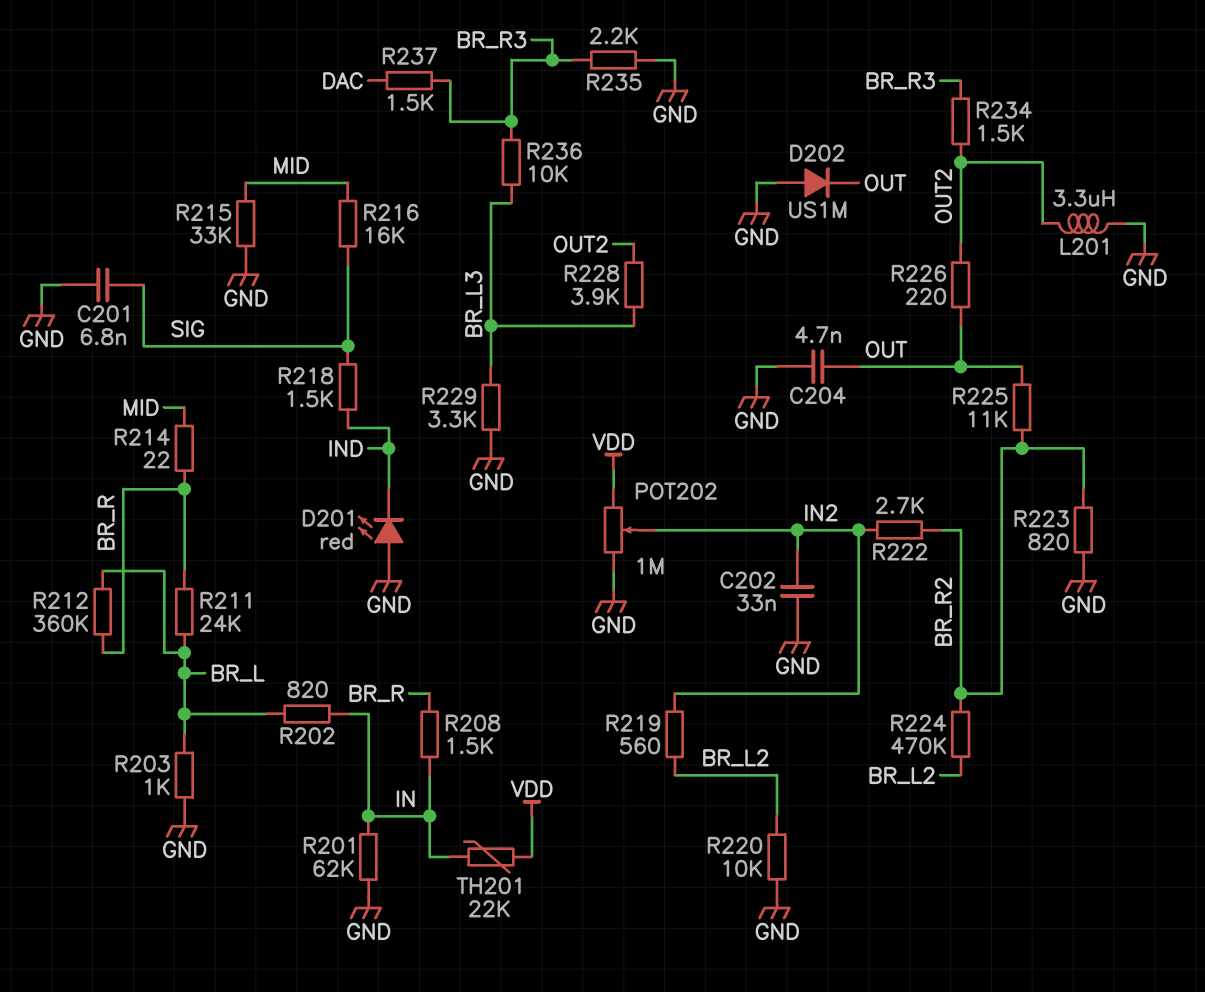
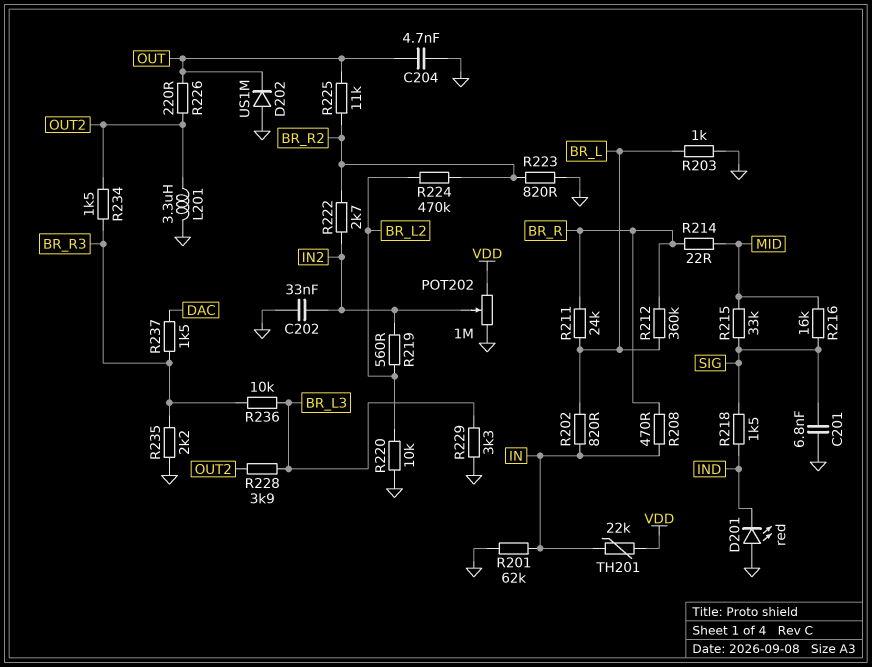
R208: 1.5k (BR_R, IN) -> 470 (BR_R, IN)
R215: 33k (GND, MID) -> 33k (MID, SIG)

